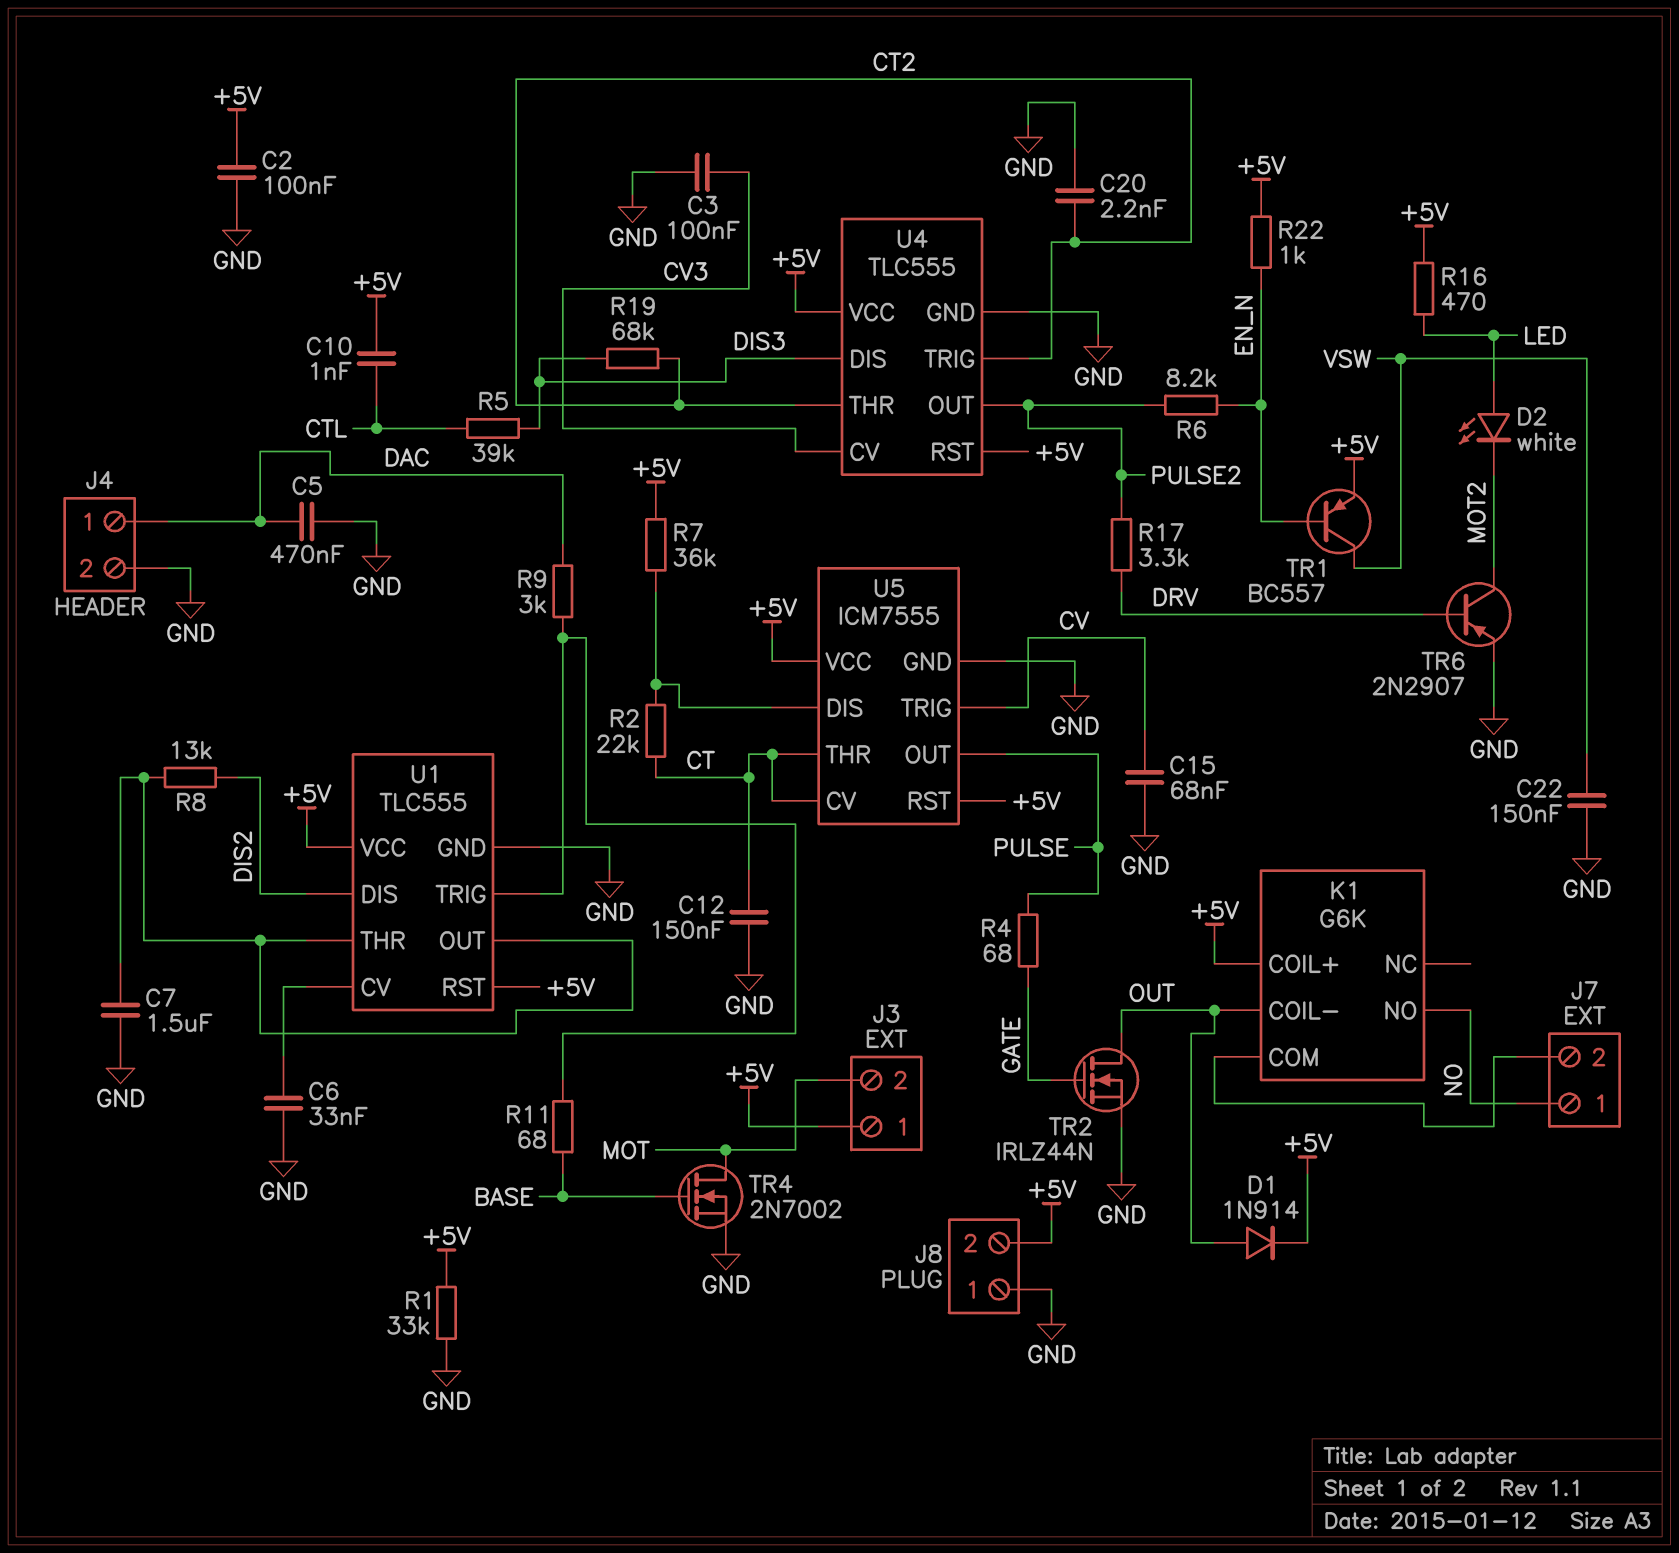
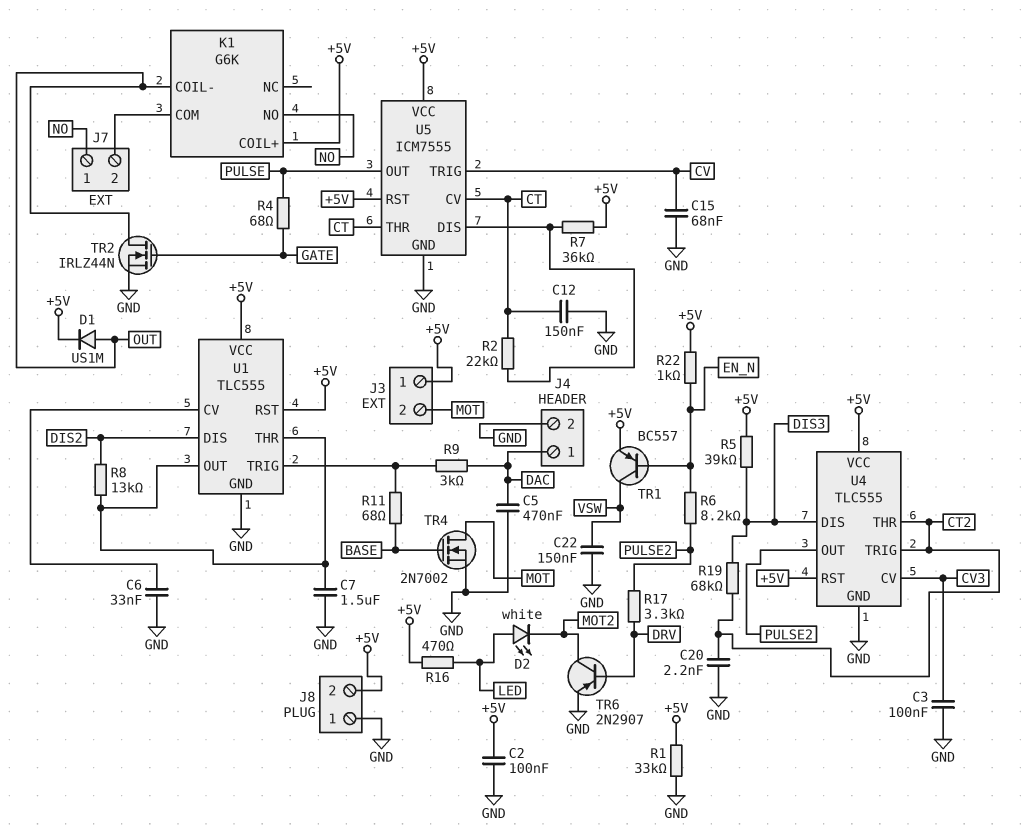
C10: 1nF (+5V, CTL) -> none
D1: diode 1N914 (A OUT, K +5V) -> diode US1M (A OUT, K +5V)
R5: 39k (CTL, DIS3) -> 39k (+5V, DIS3)

